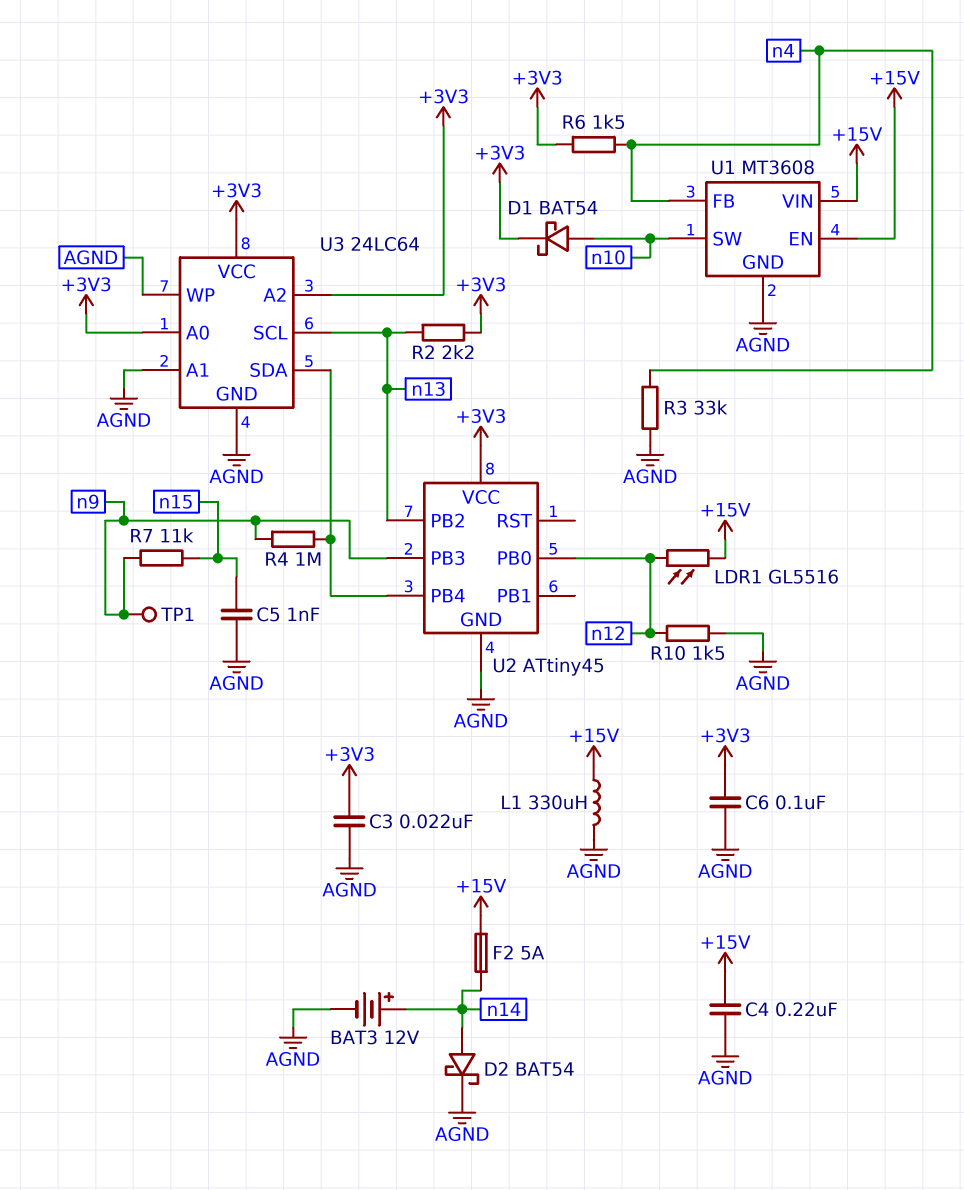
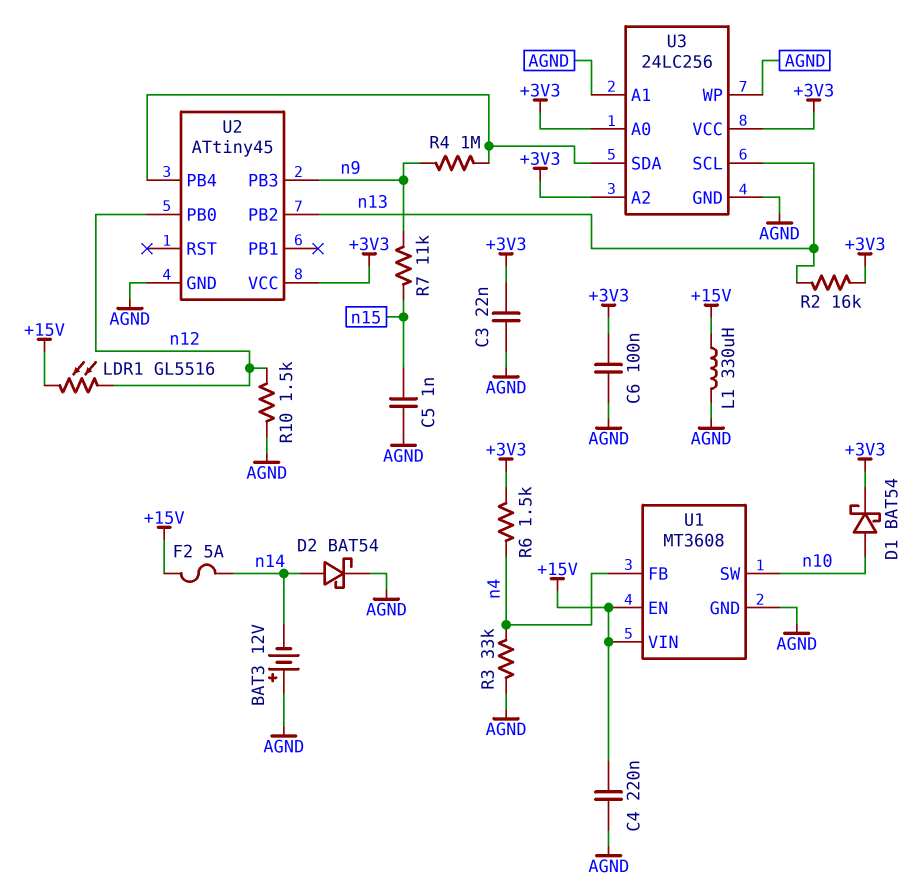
BAT3: 12V (plus n14, minus AGND) -> 12V (plus AGND, minus n14)
R2: 2.2k (+3V3, n13) -> 16k (+3V3, n13)
TP1: test point (n9) -> none
U3: 24LC64 -> 24LC256

